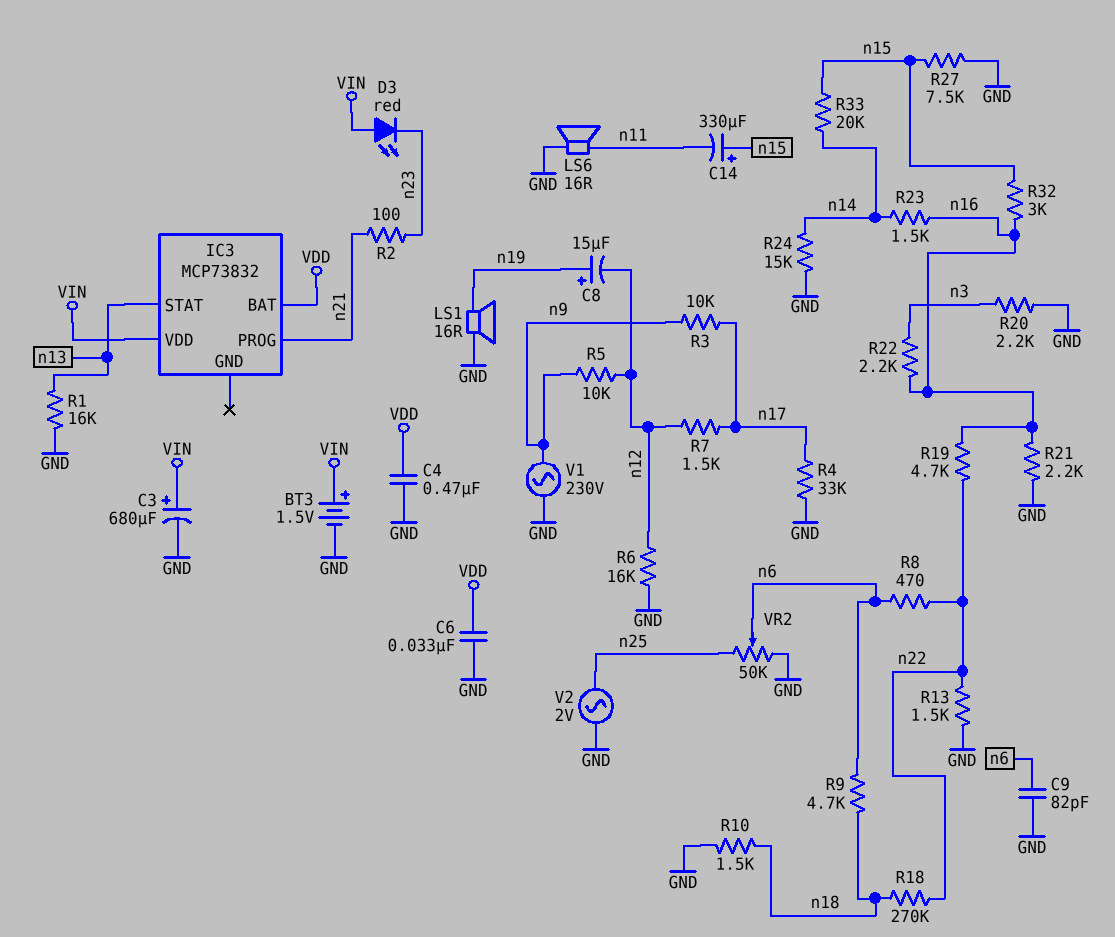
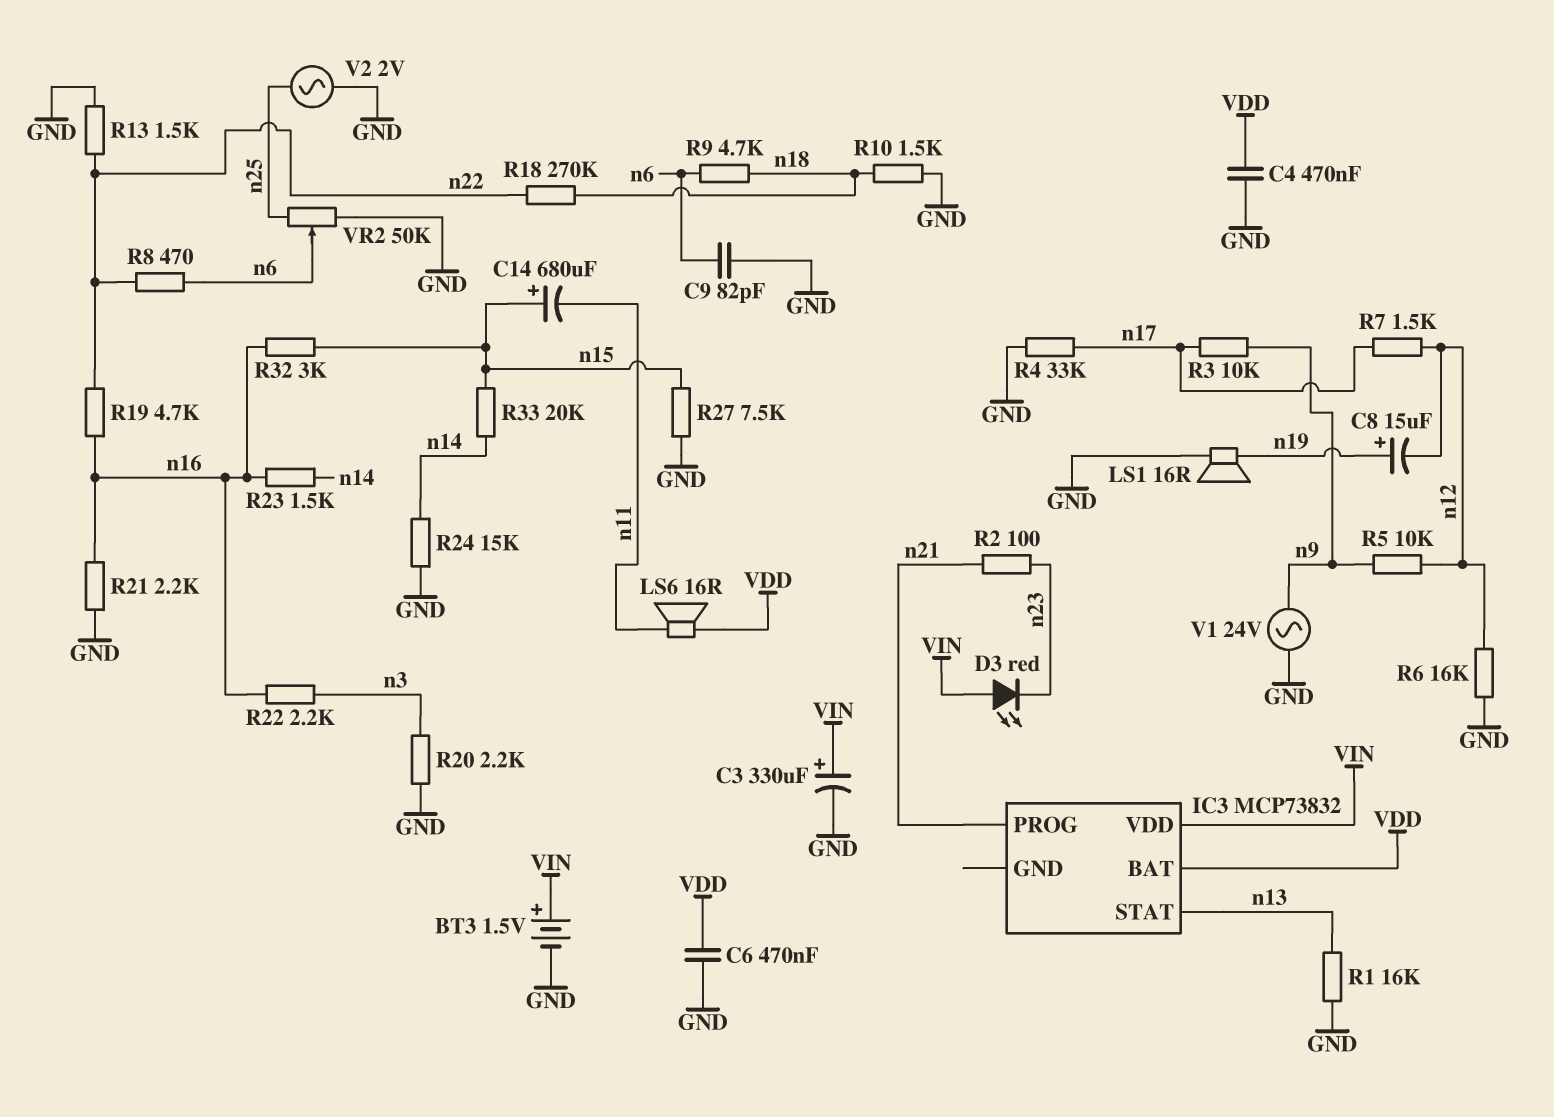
C3: 680uF (plus VIN, minus GND) -> 330uF (plus VIN, minus GND)
C6: 33nF (GND, VDD) -> 470nF (GND, VDD)
C14: 330uF (plus n15, minus n11) -> 680uF (plus n15, minus n11)
LS6: speaker 16R (GND, n11) -> speaker 16R (VDD, n11)
V1: AC 230V (GND, n9) -> AC 24V (GND, n9)

